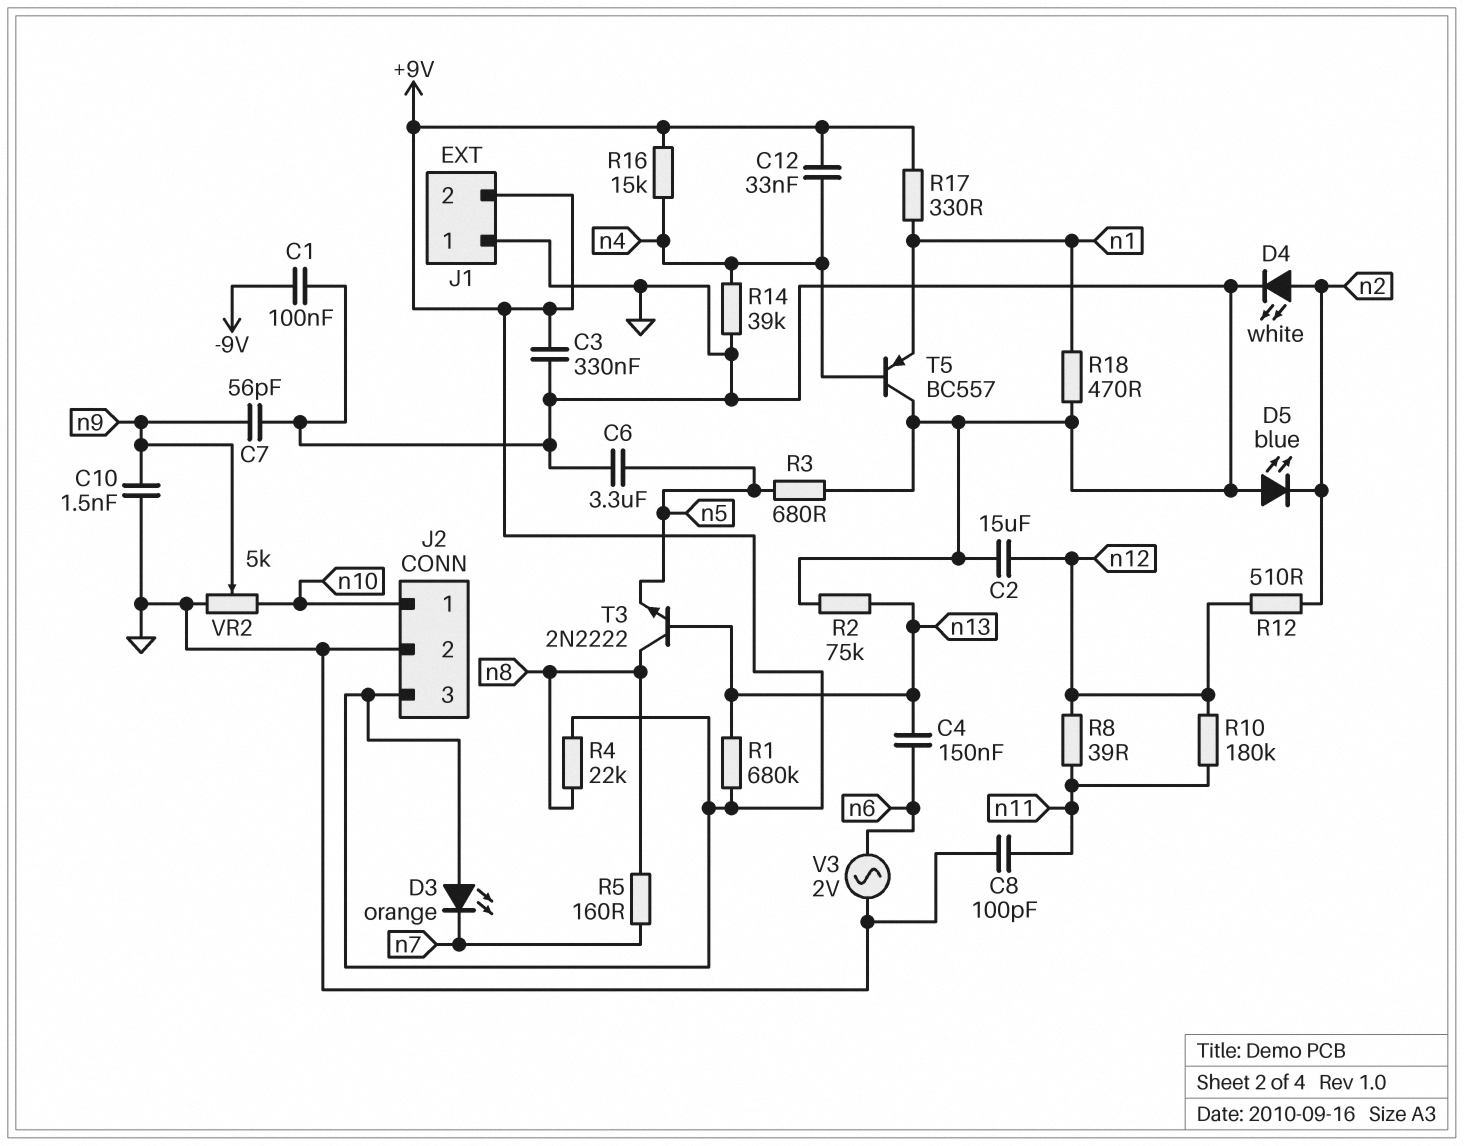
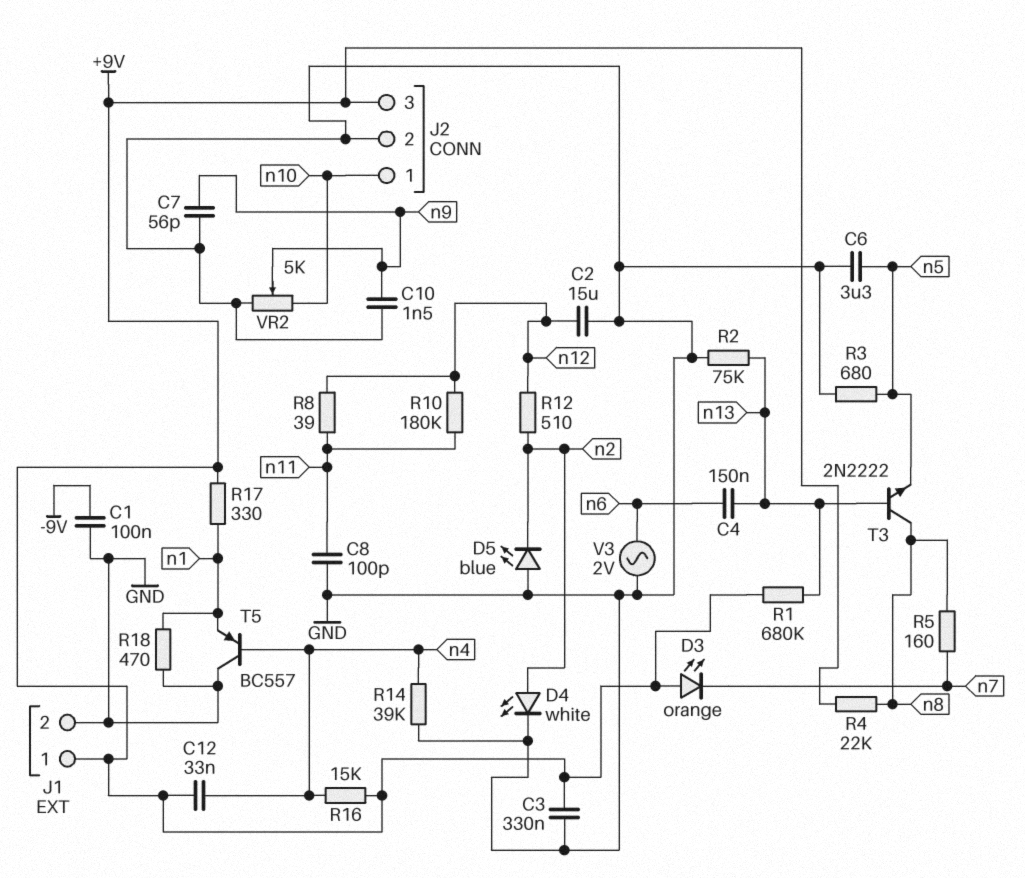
J1 pin 1: GND -> +9V
J1 pin 2: +9V -> GND

